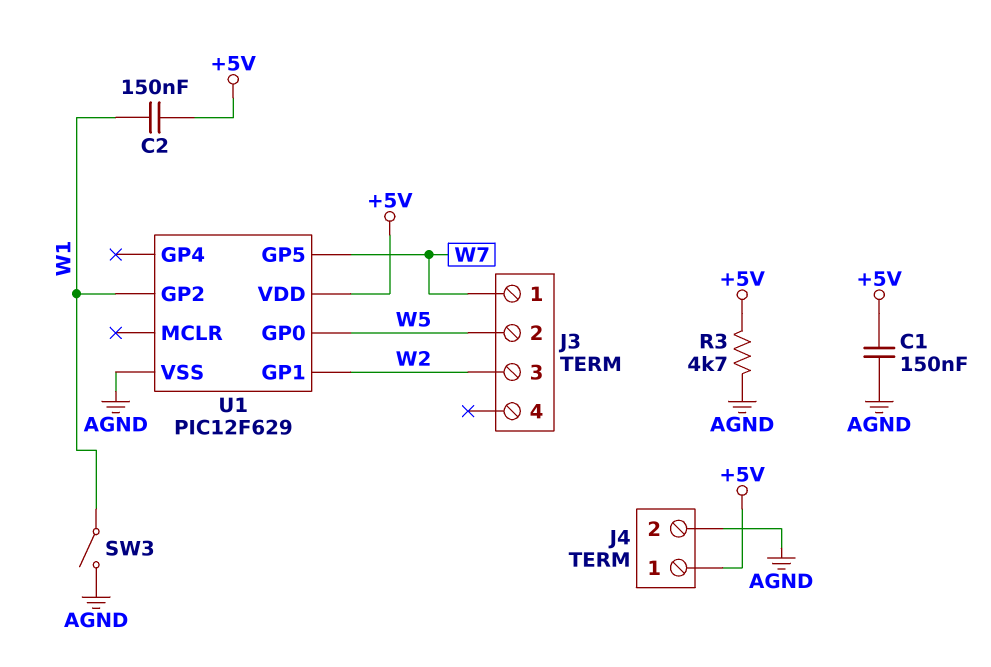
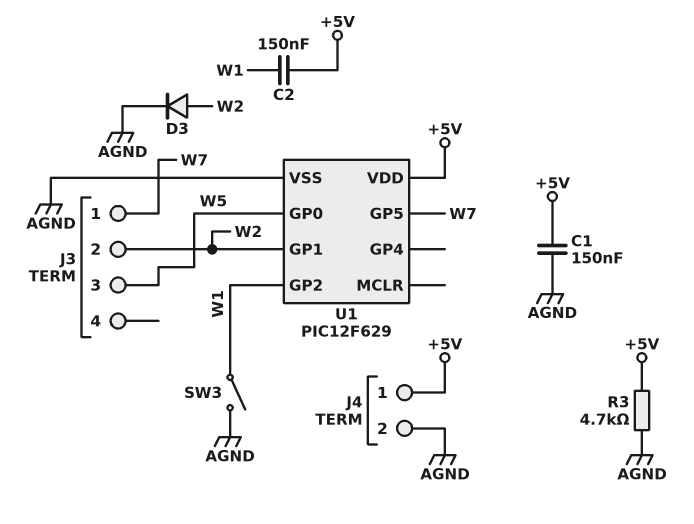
D3: none -> diode (A W2, K AGND)
J3 pin 2: W5 -> W2
J3 pin 3: W2 -> W5

